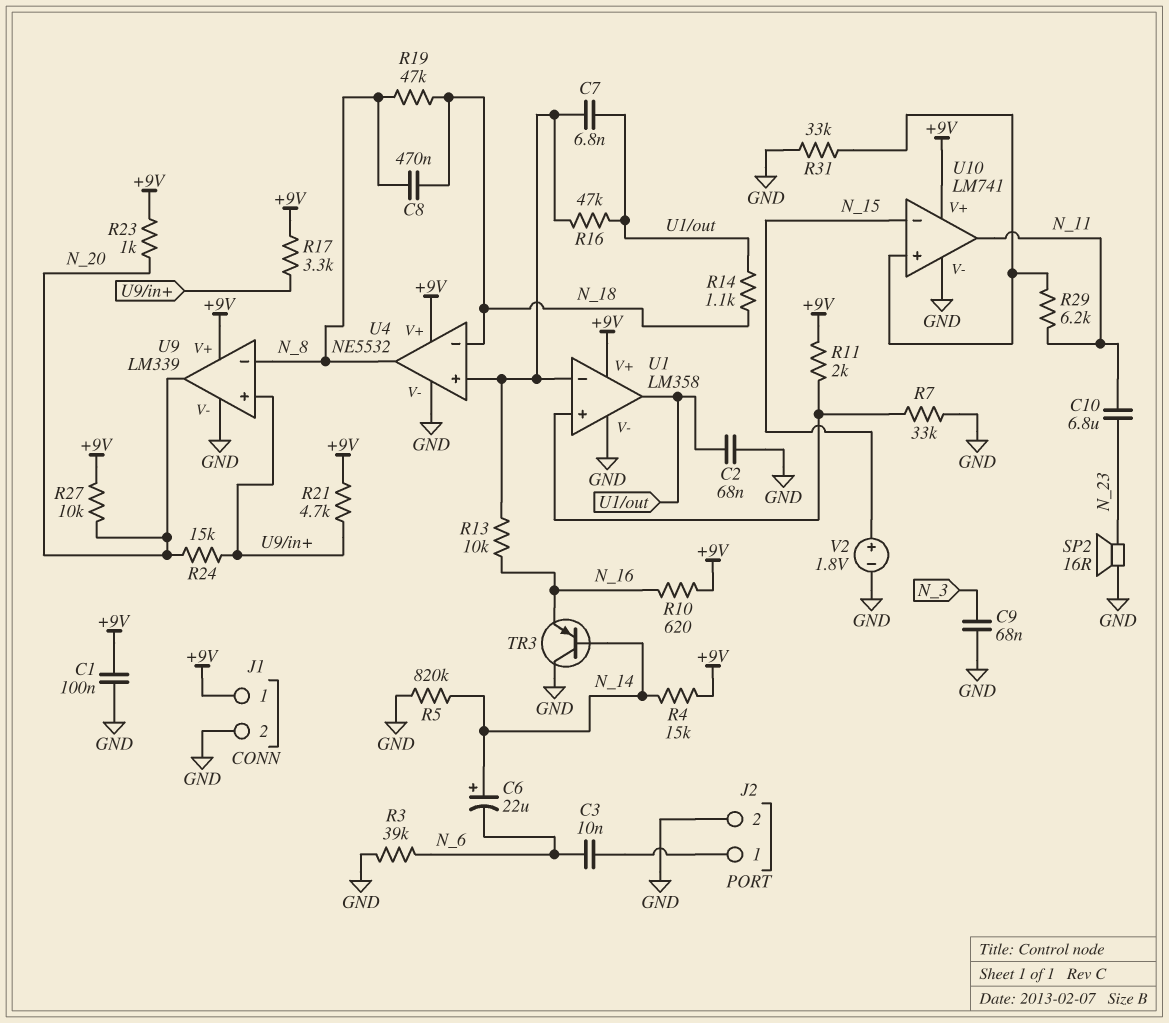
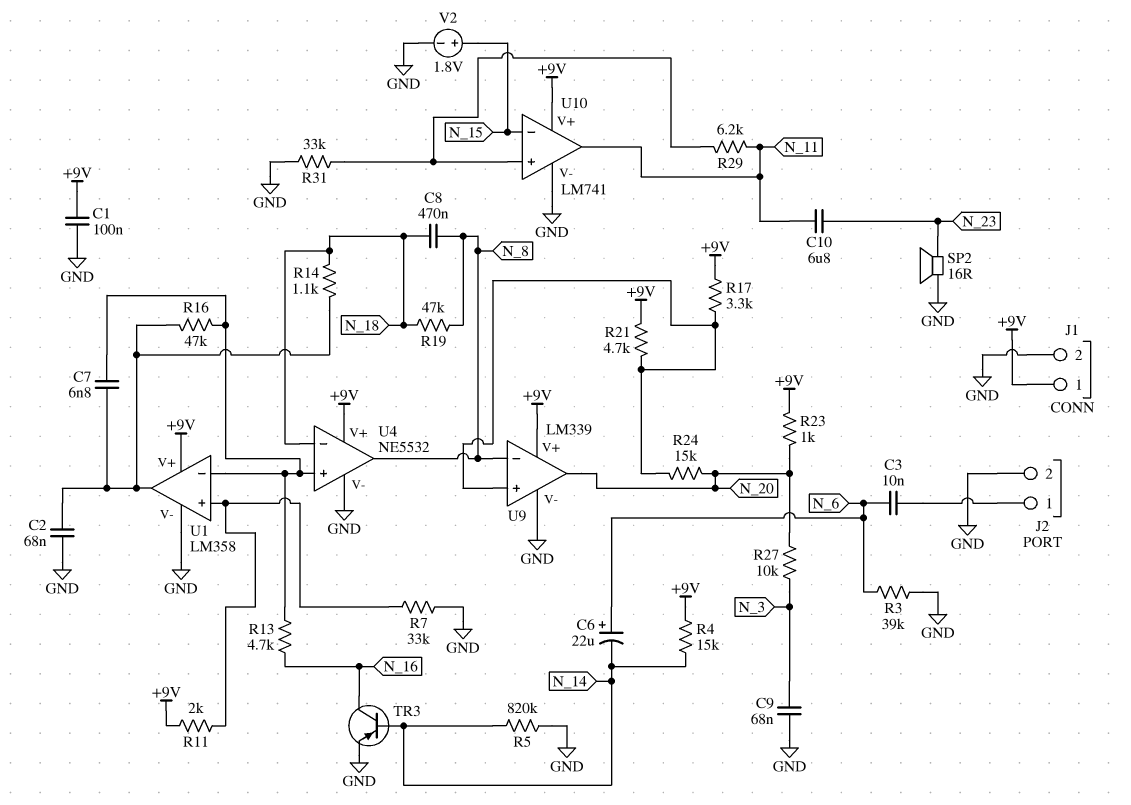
C6: 22uF (plus N_14, minus N_6) -> 22uF (plus N_6, minus N_14)
R10: 620 (+9V, N_16) -> none
R13: 10k (N_16, U1/in-) -> 4.7k (N_16, U1/in-)
R27: 10k (+9V, N_20) -> 10k (N_3, N_20)
TR3: PNP (B N_14, C GND, E N_16) -> PNP (B N_14, C N_16, E GND)

